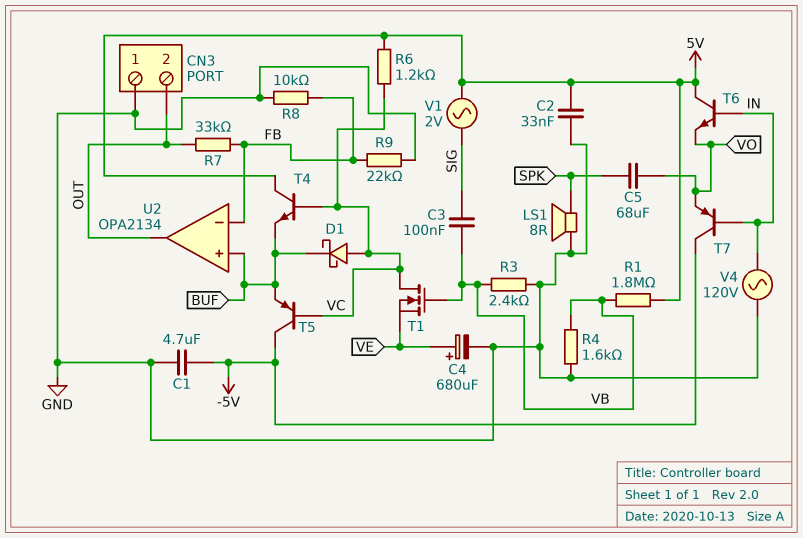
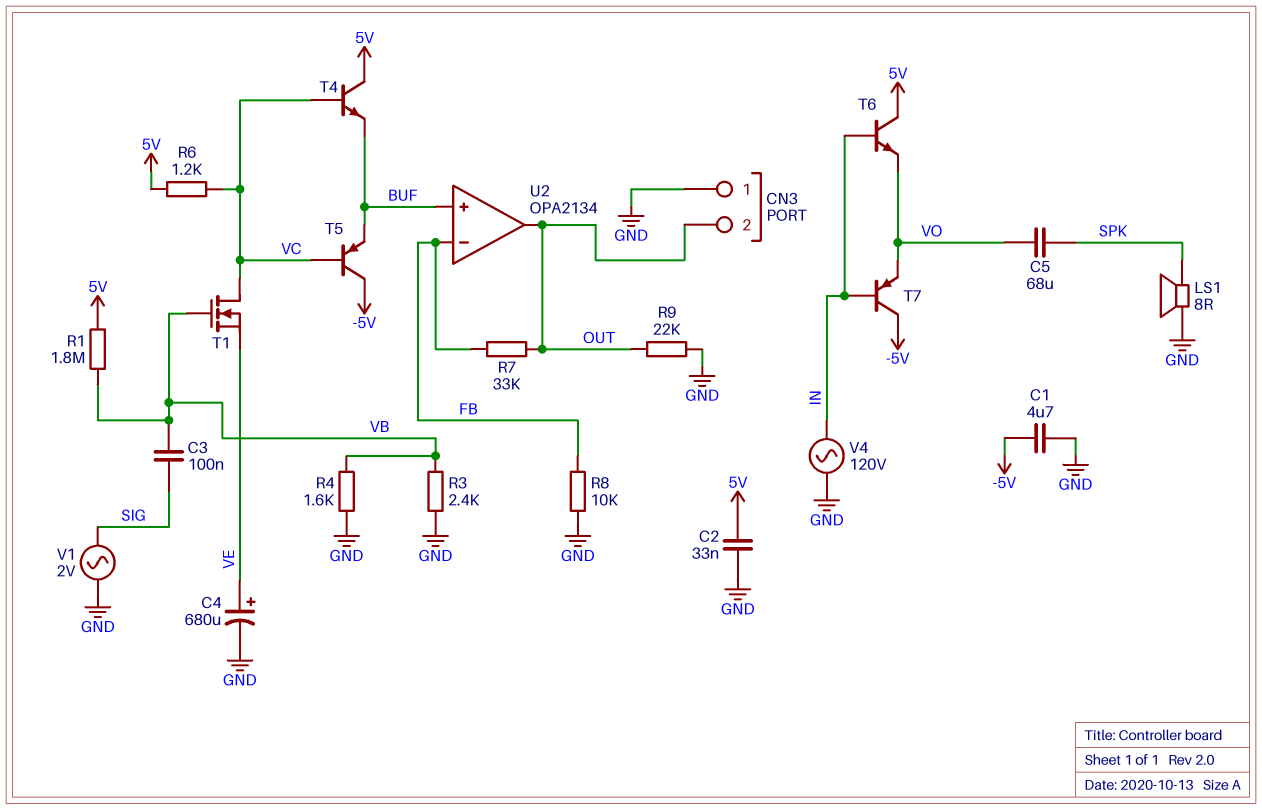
D1: schottky (A VC, K BUF) -> none
R9: 22k (FB, GND) -> 22k (GND, OUT)
V1: AC 2V (5V, SIG) -> AC 2V (GND, SIG)

